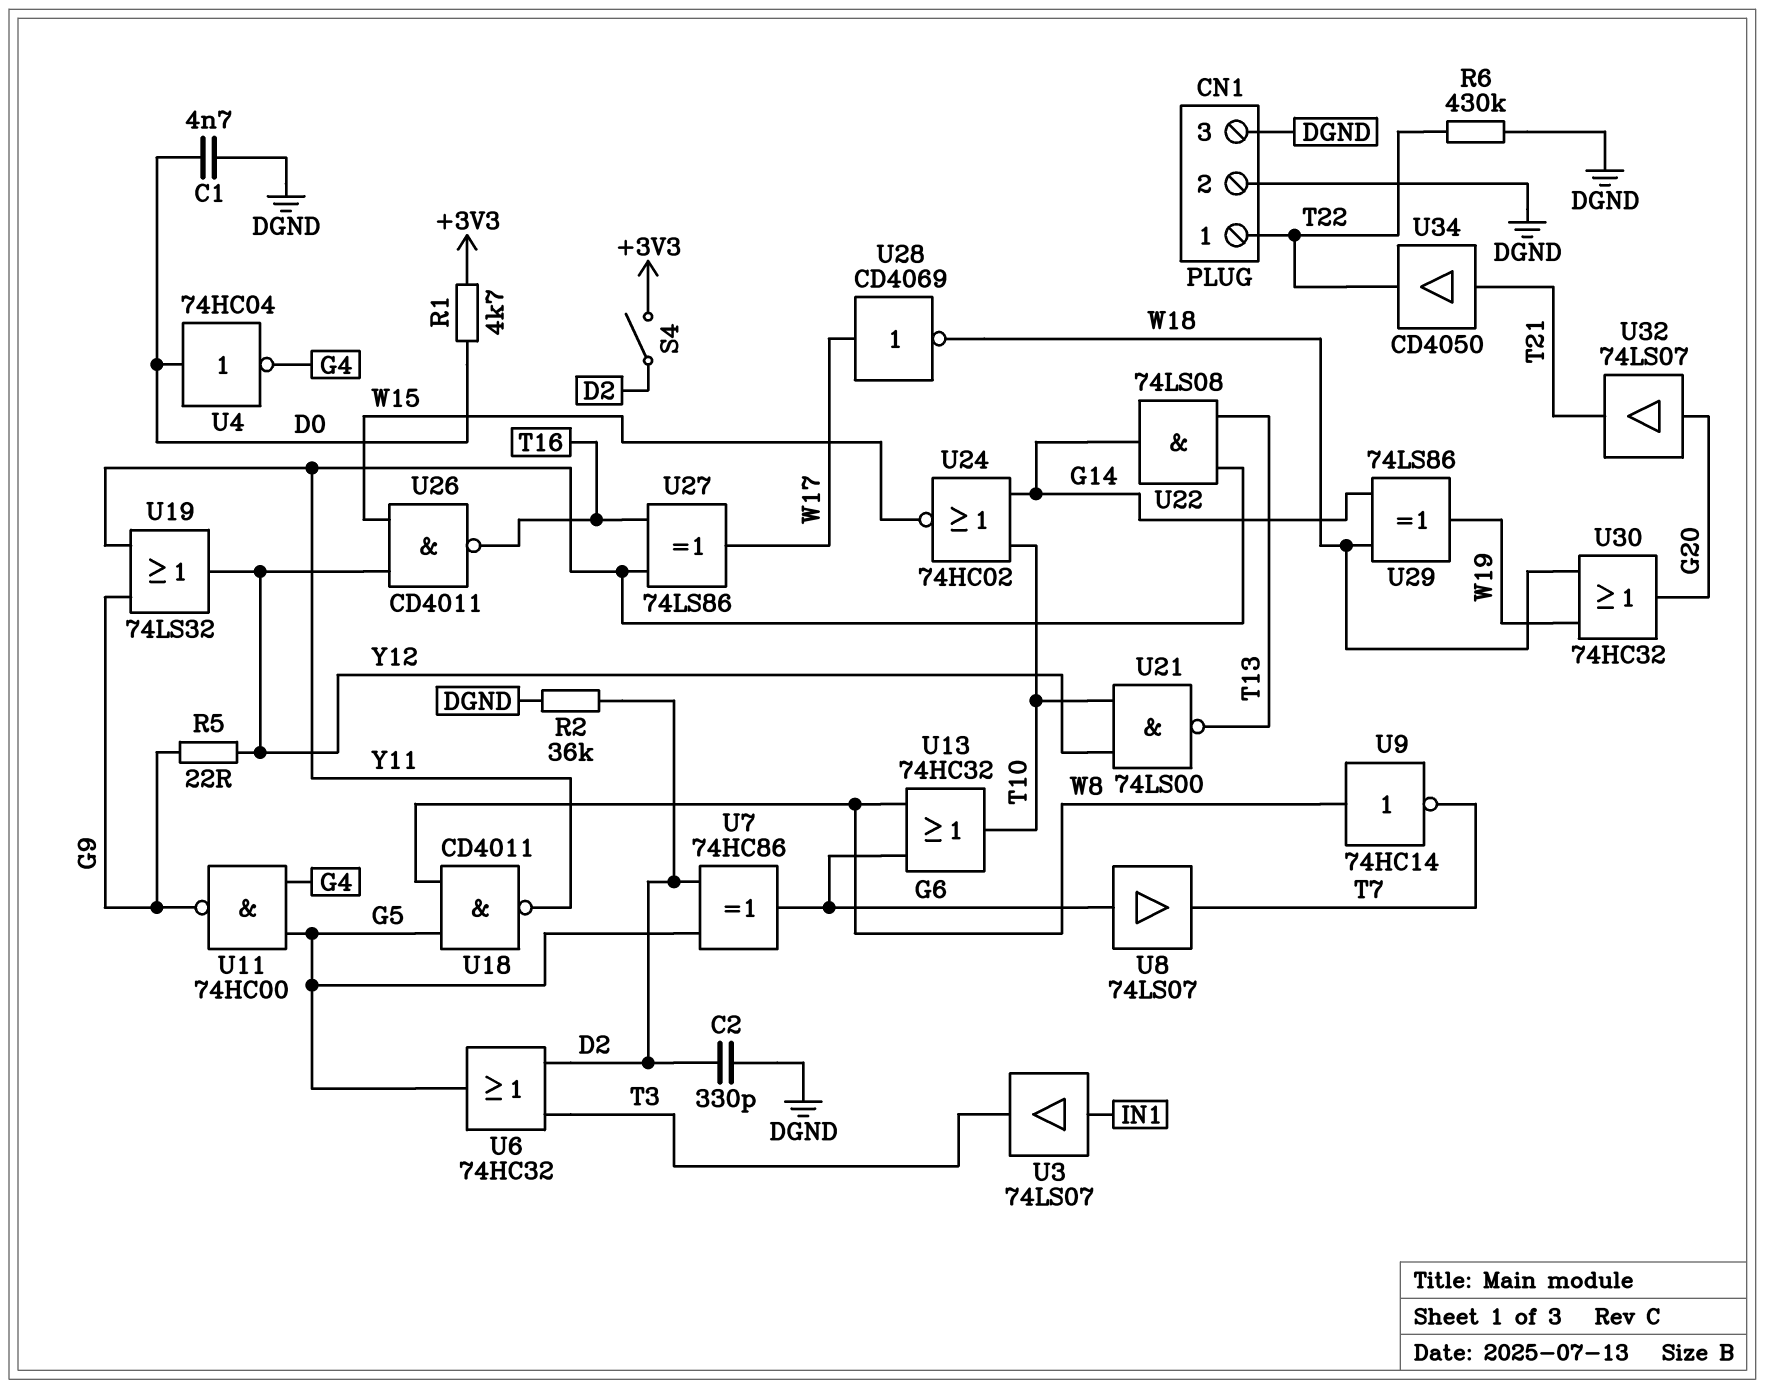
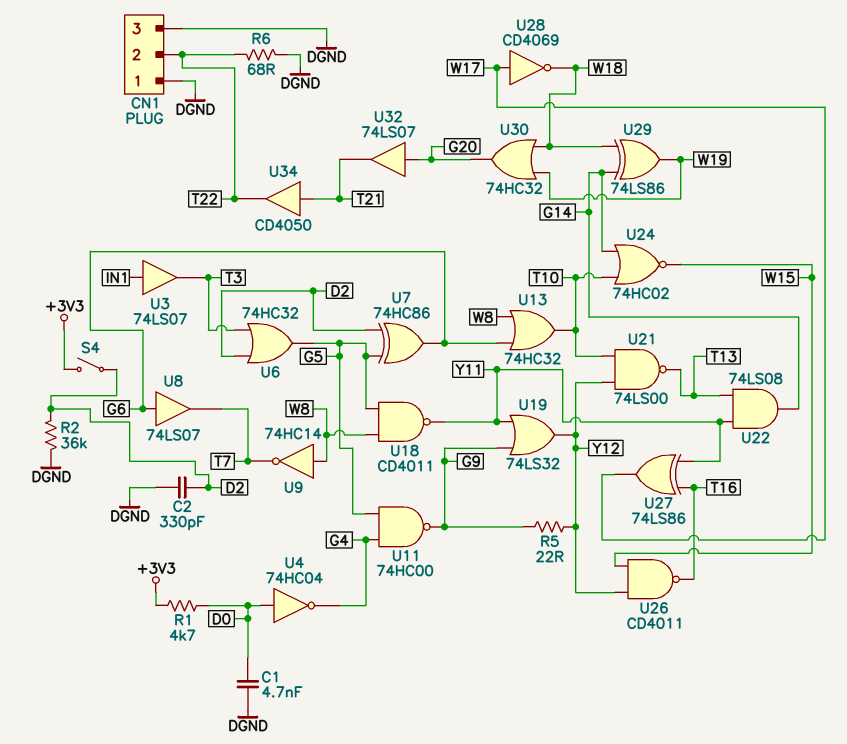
CN1 pin 1: T22 -> DGND
CN1 pin 2: DGND -> T22
R6: 430k (DGND, T22) -> 68 (DGND, T22)

